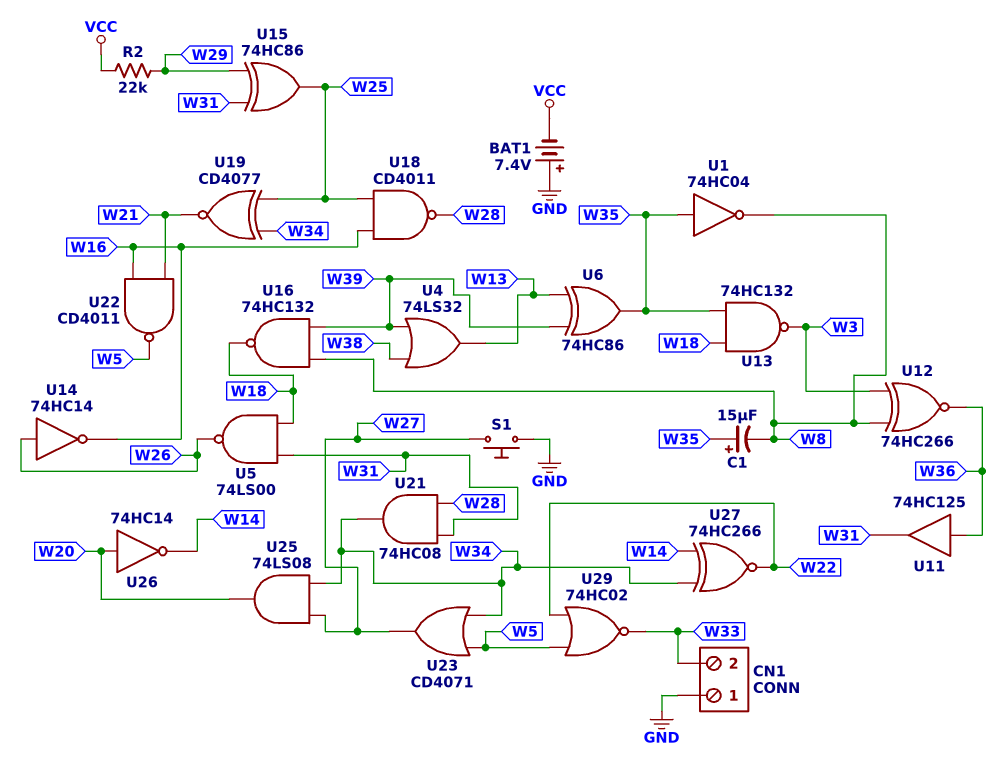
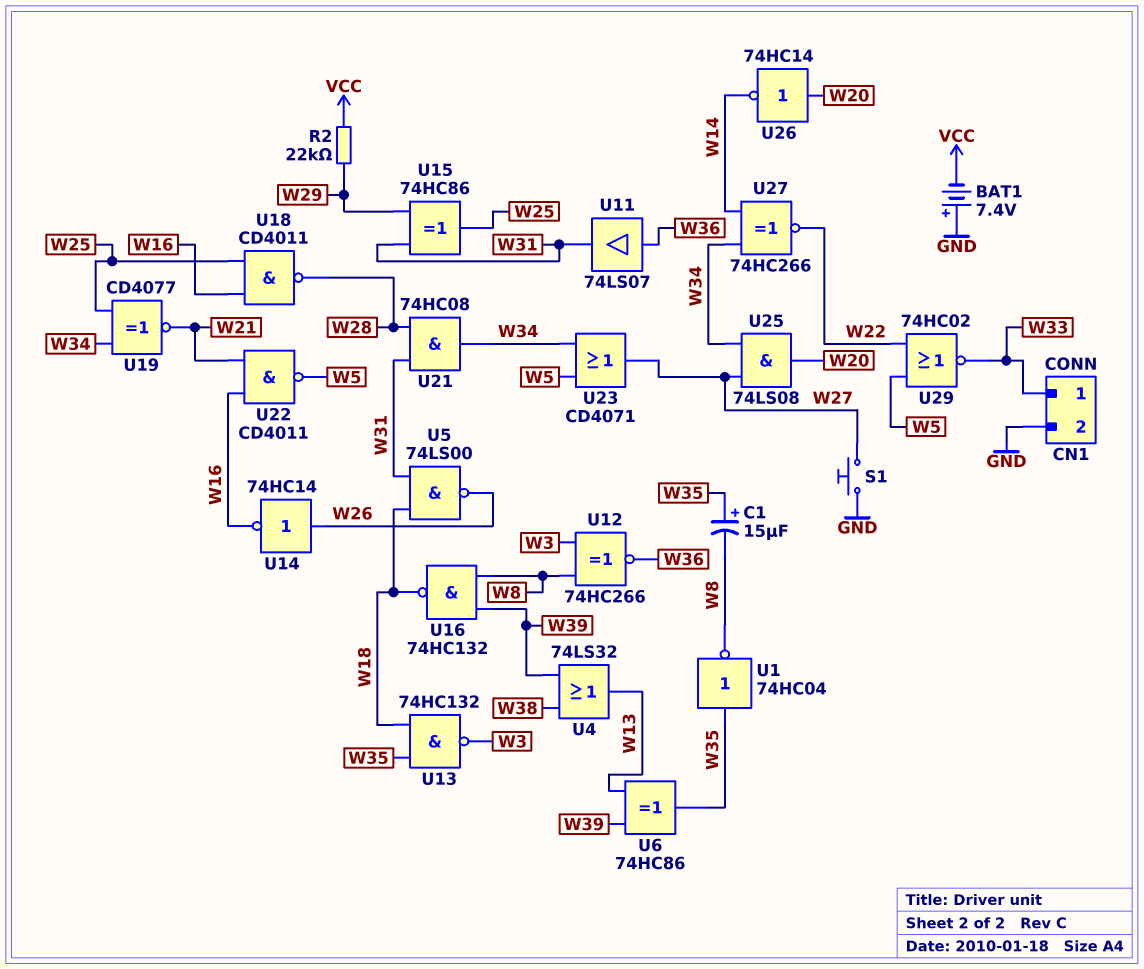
CN1 pin 1: GND -> W33
CN1 pin 2: W33 -> GND
U11: buffer 74HC125 (in W36, out W31) -> buffer 74LS07 (in W36, out W31)

